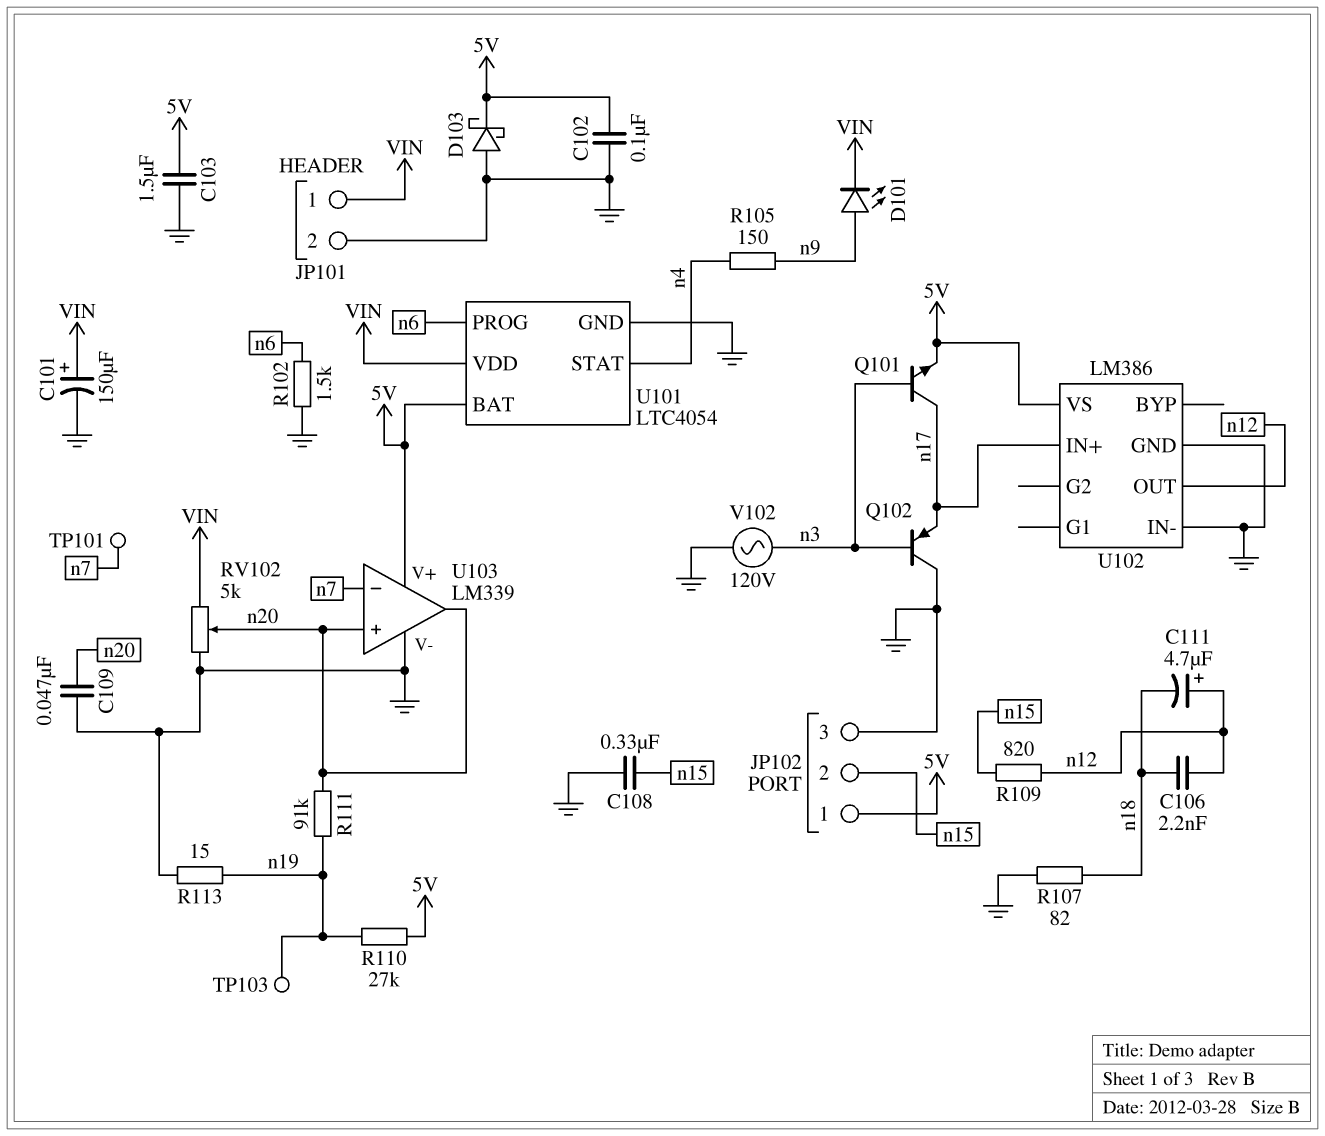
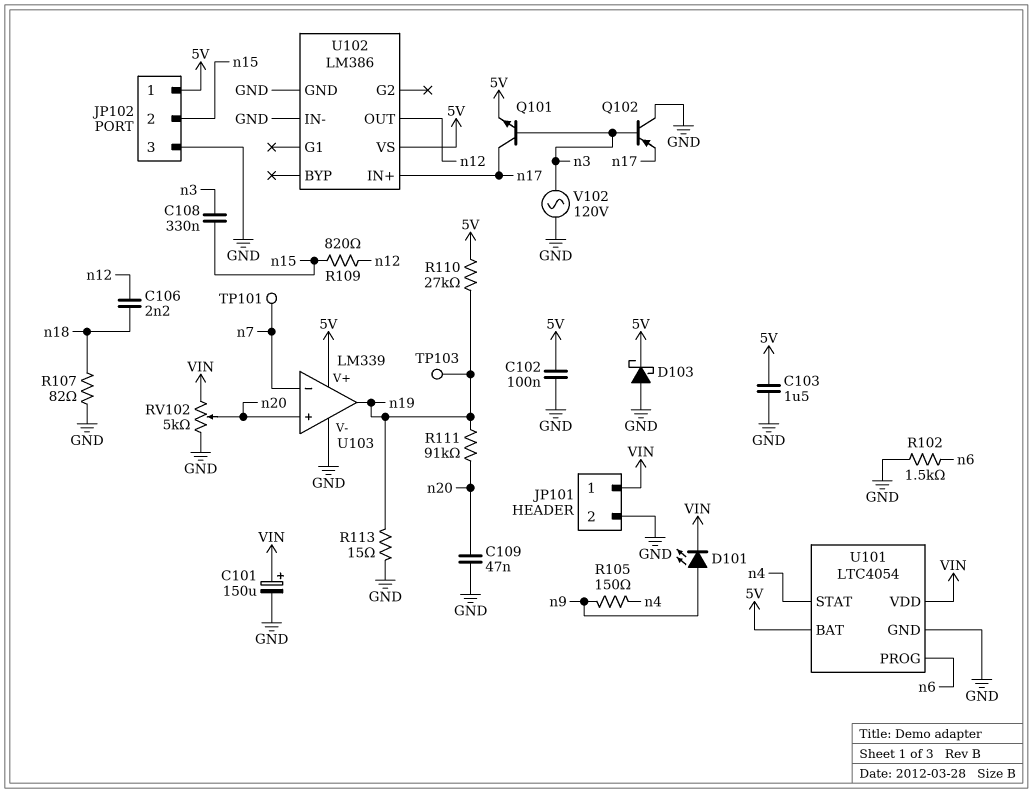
C108: 330nF (GND, n15) -> 330nF (n3, n15)
C111: 4.7uF (plus n12, minus n18) -> none
U103 pin out: n20 -> n19

